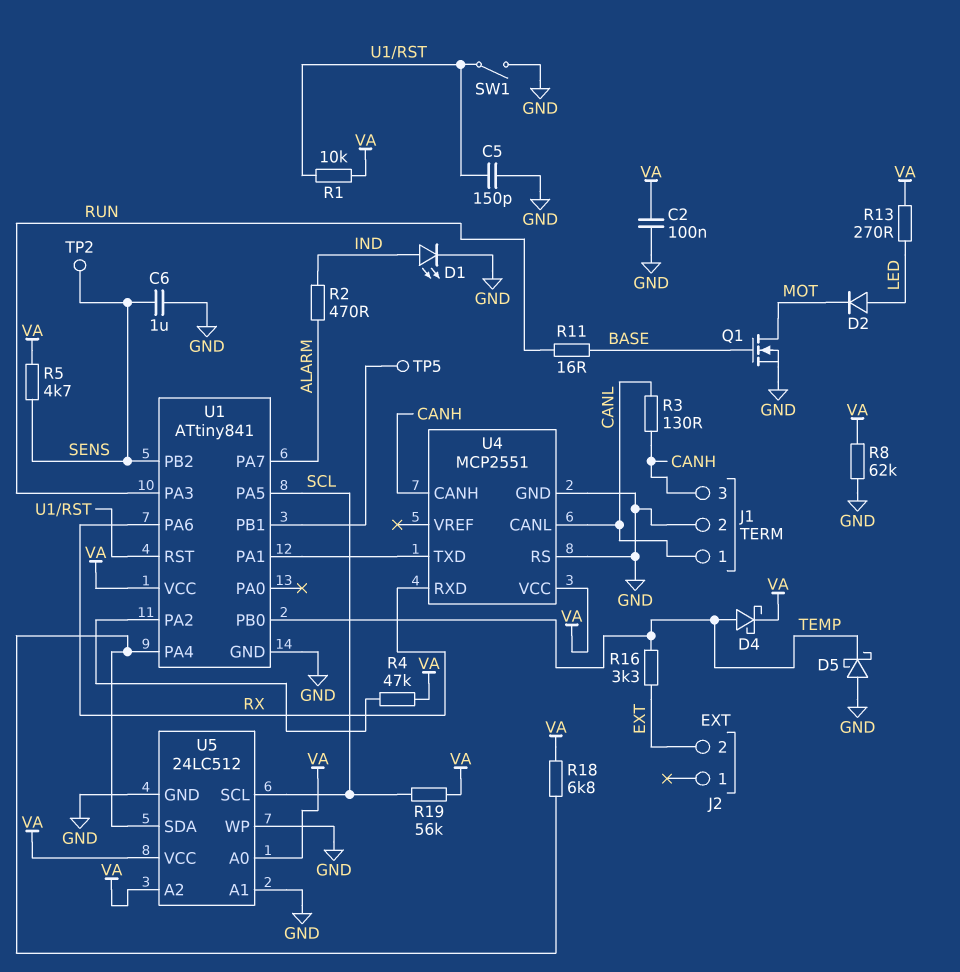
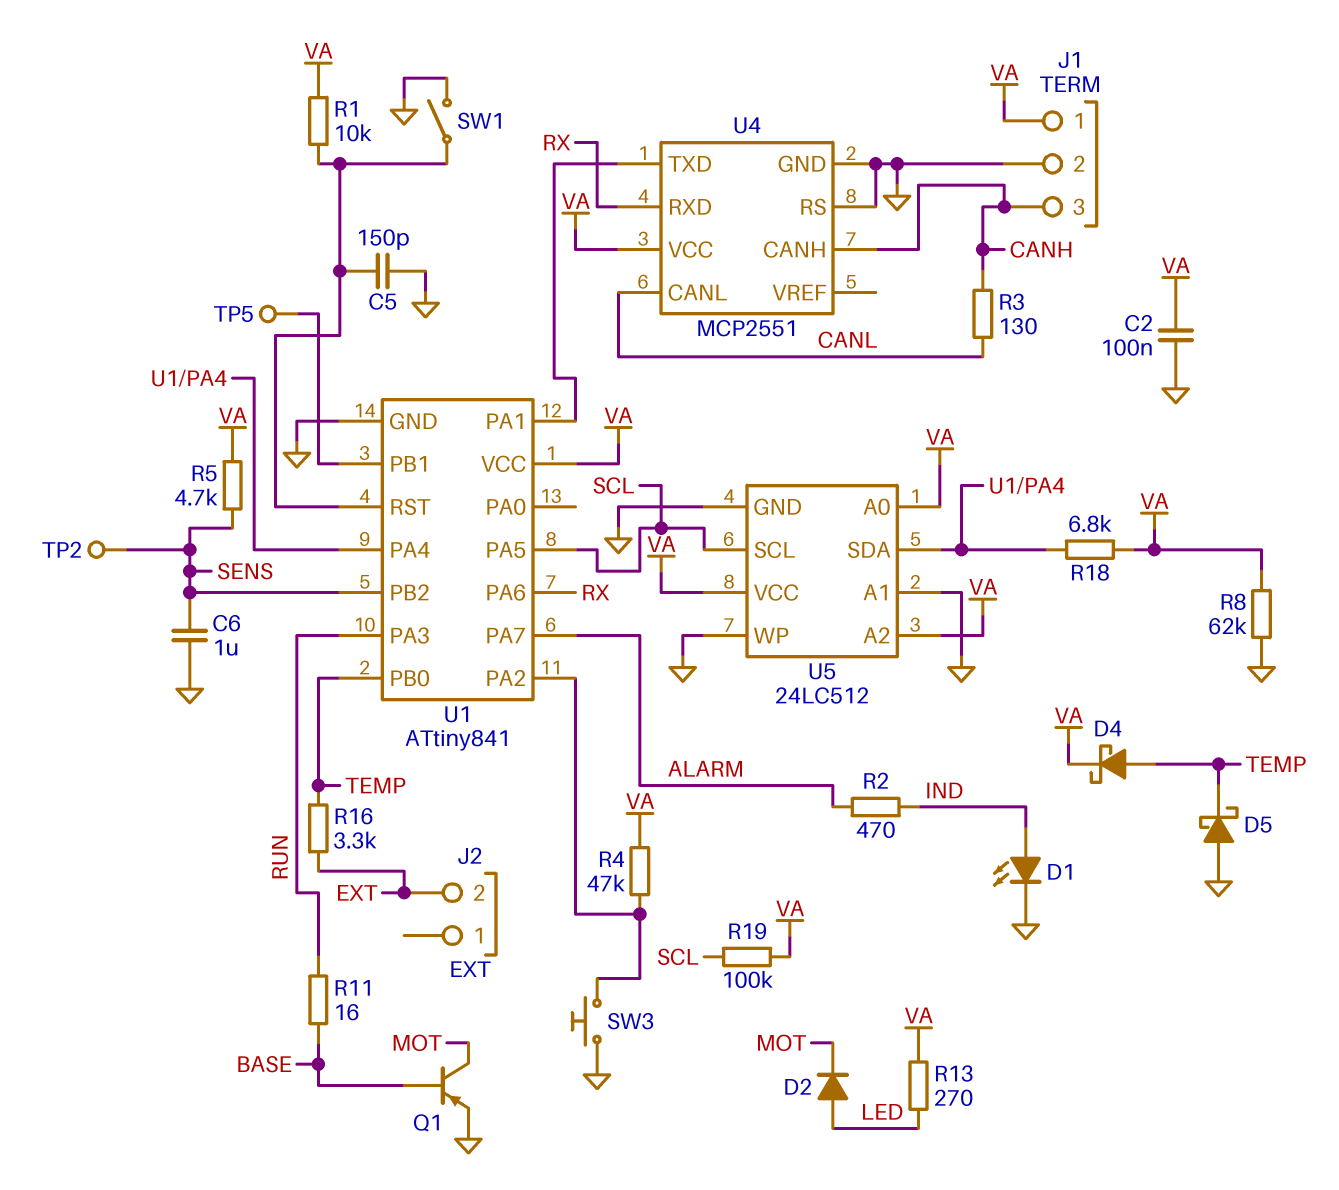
J1 pin 1: CANL -> VA
Q1: NMOS (G BASE, D MOT, S GND) -> PNP (B BASE, C MOT, E GND)
R19: 56k (SCL, VA) -> 100k (SCL, VA)
SW3: none -> button (GND, U1/PA2)

